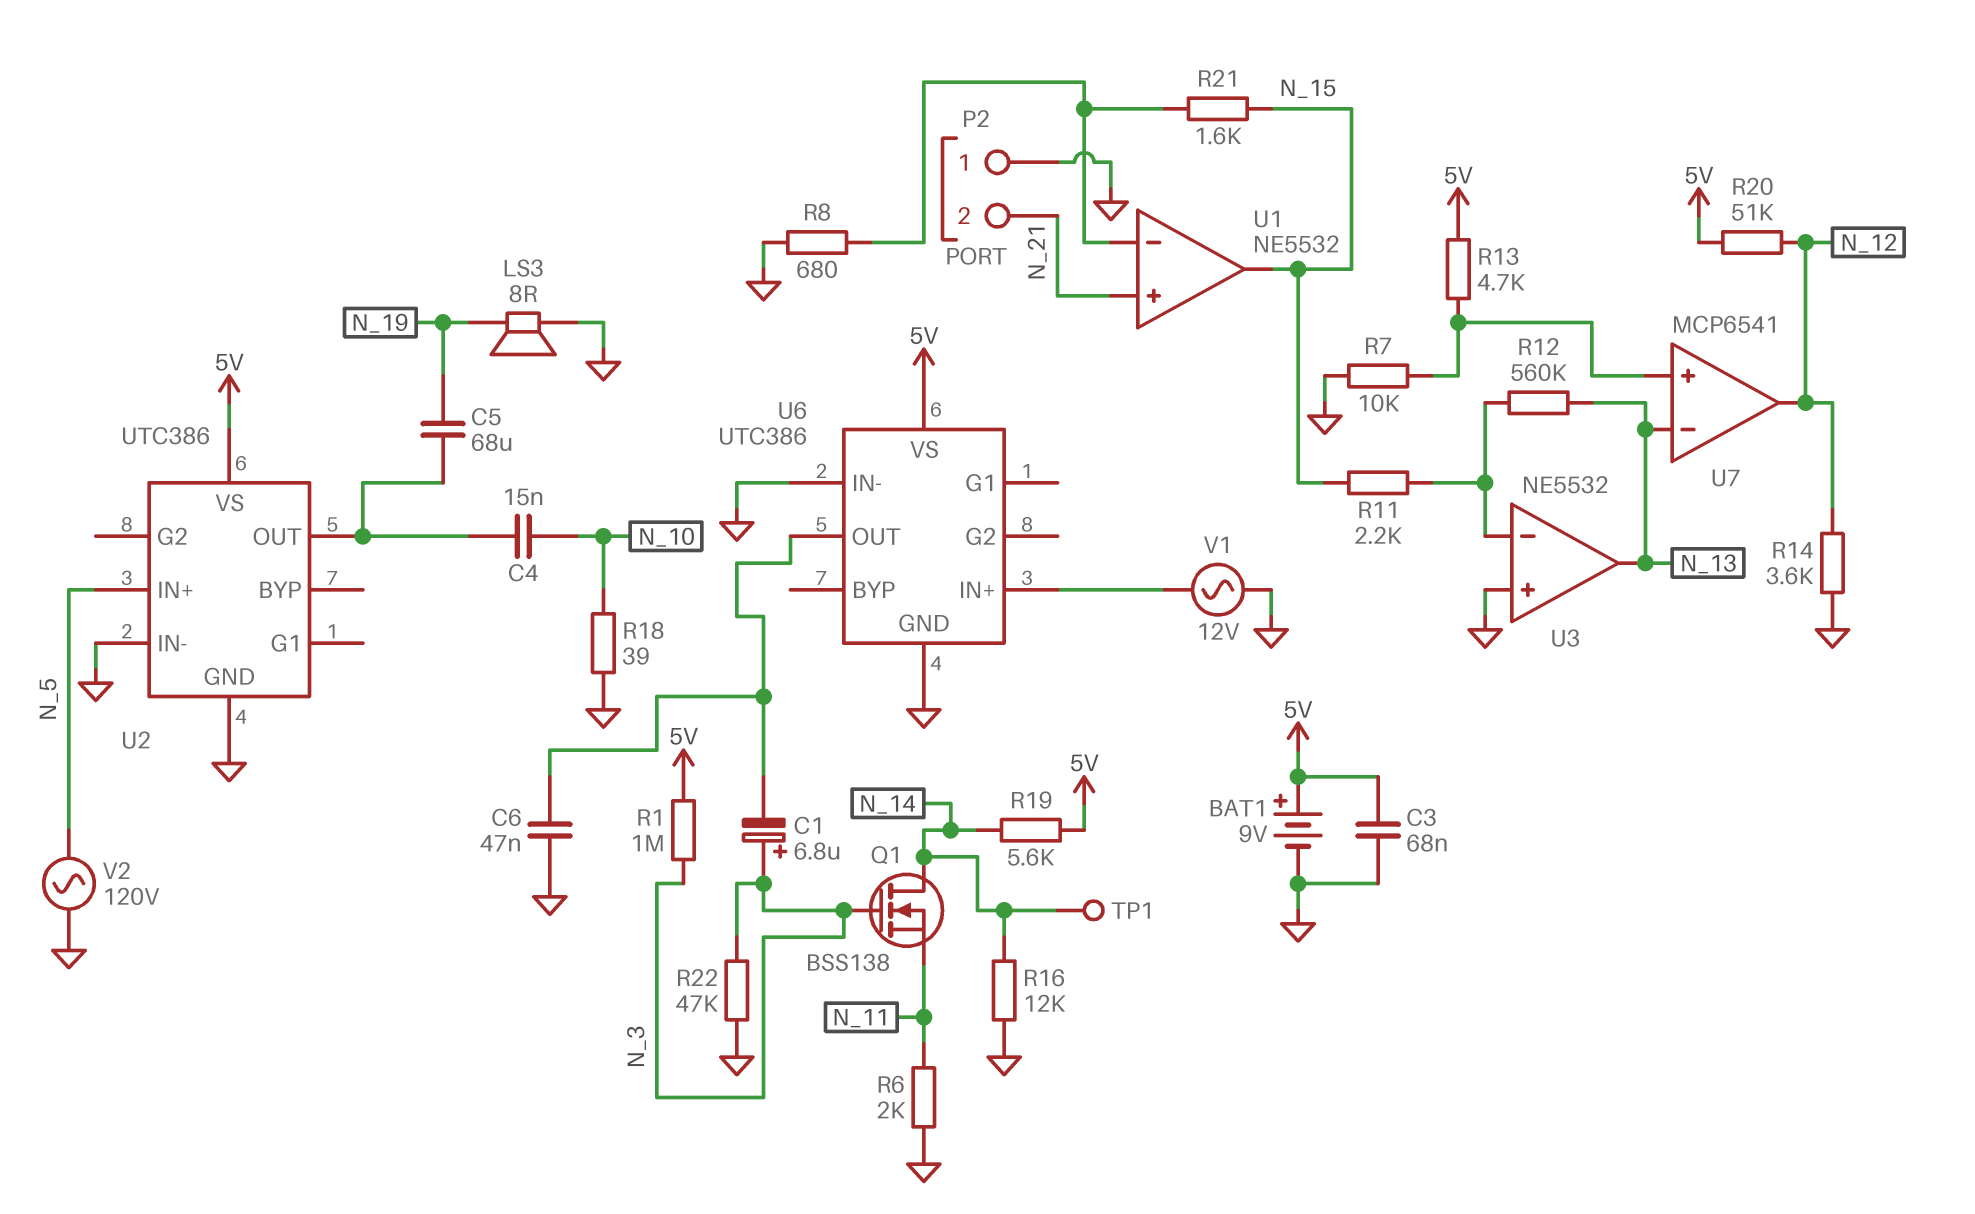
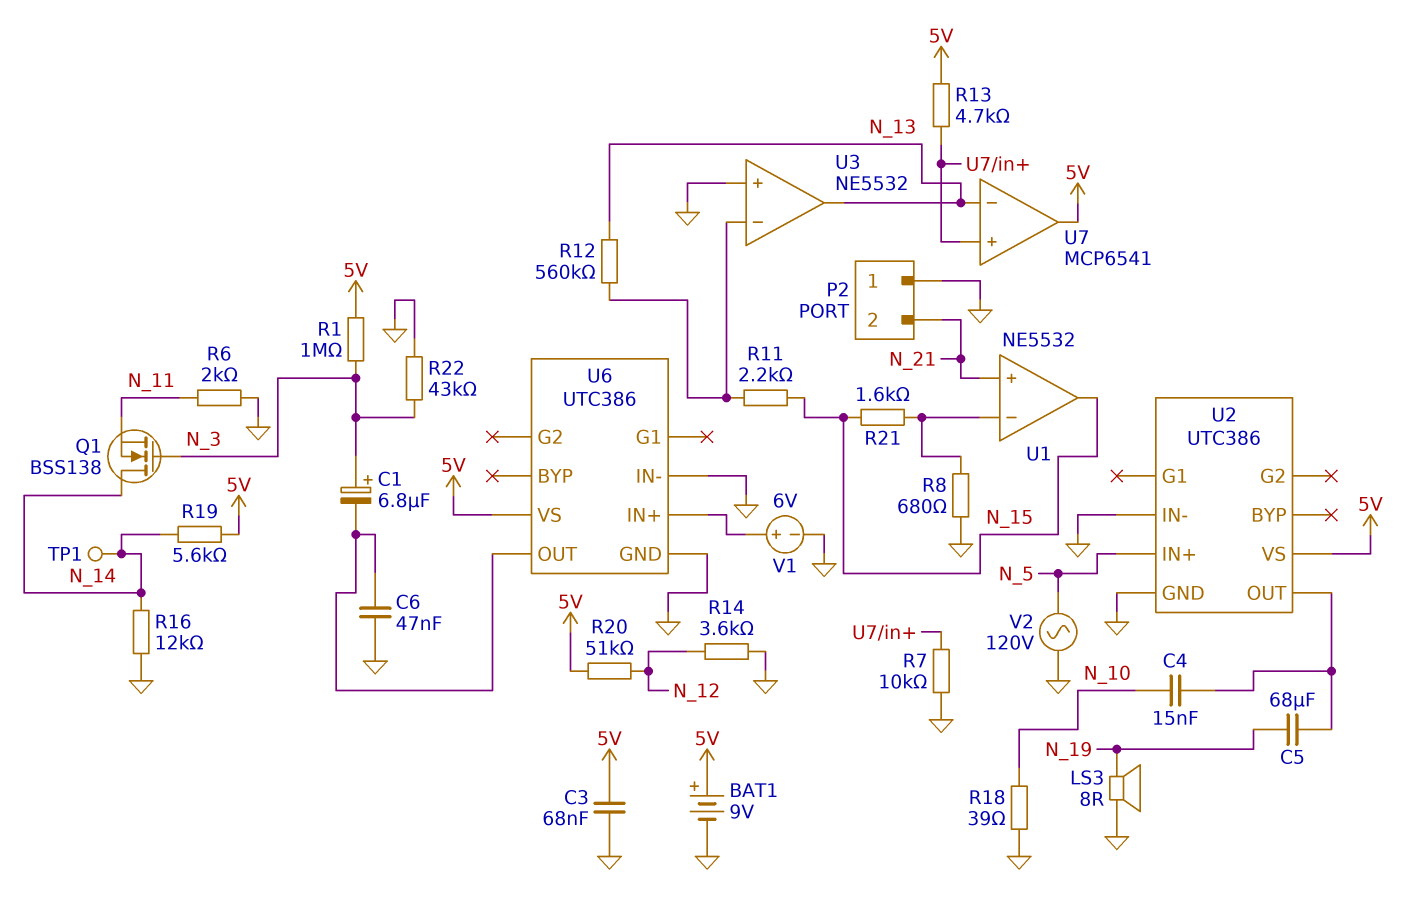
R22: 47k (GND, N_3) -> 43k (GND, N_3)
U7 pin out: N_12 -> 5V
V1: AC 12V (GND, U6/IN+) -> 6V (plus U6/IN+, minus GND)

